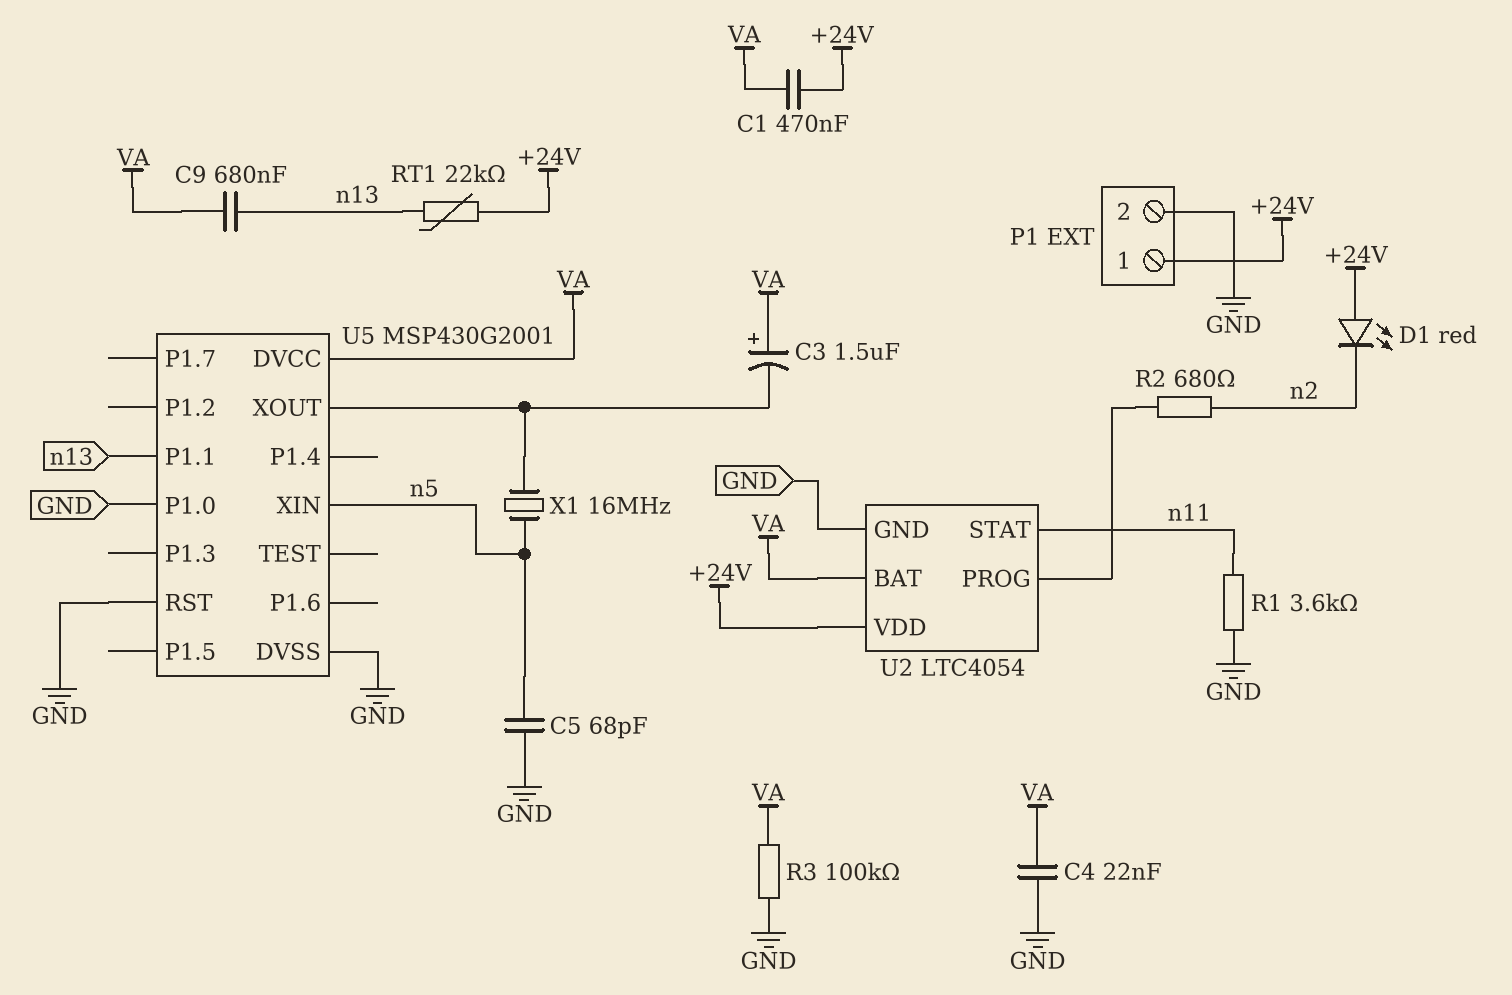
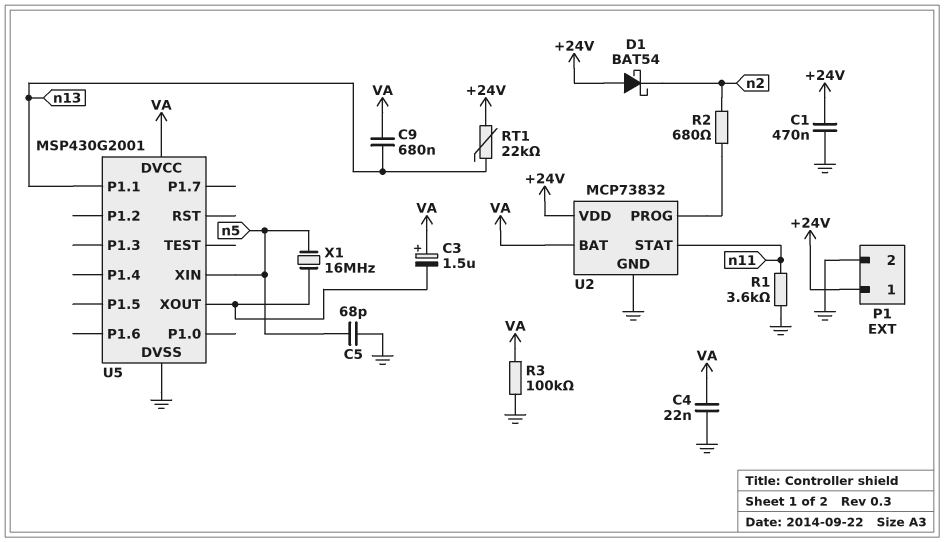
C1: 470nF (+24V, VA) -> 470nF (+24V, GND)
D1: LED red (A +24V, K n2) -> schottky BAT54 (A +24V, K n2)
U2: LTC4054 -> MCP73832
U5 pin P1.0: GND -> none
U5 pin RST: GND -> none

